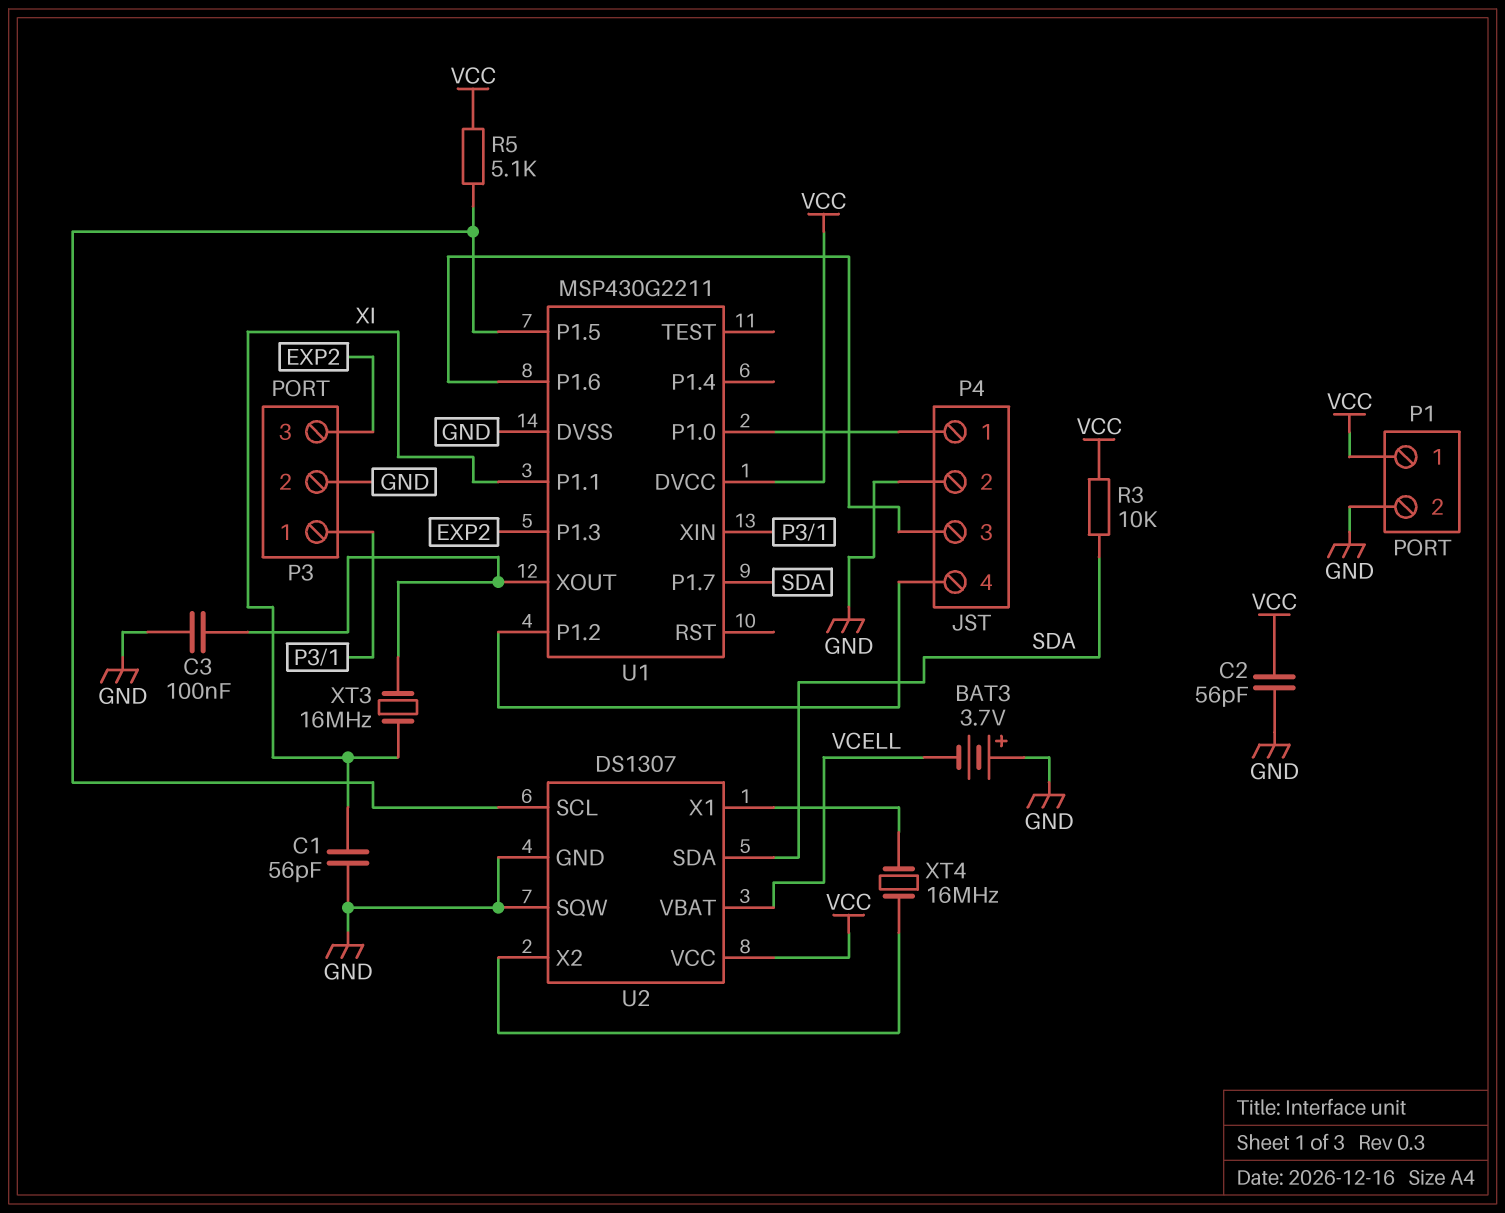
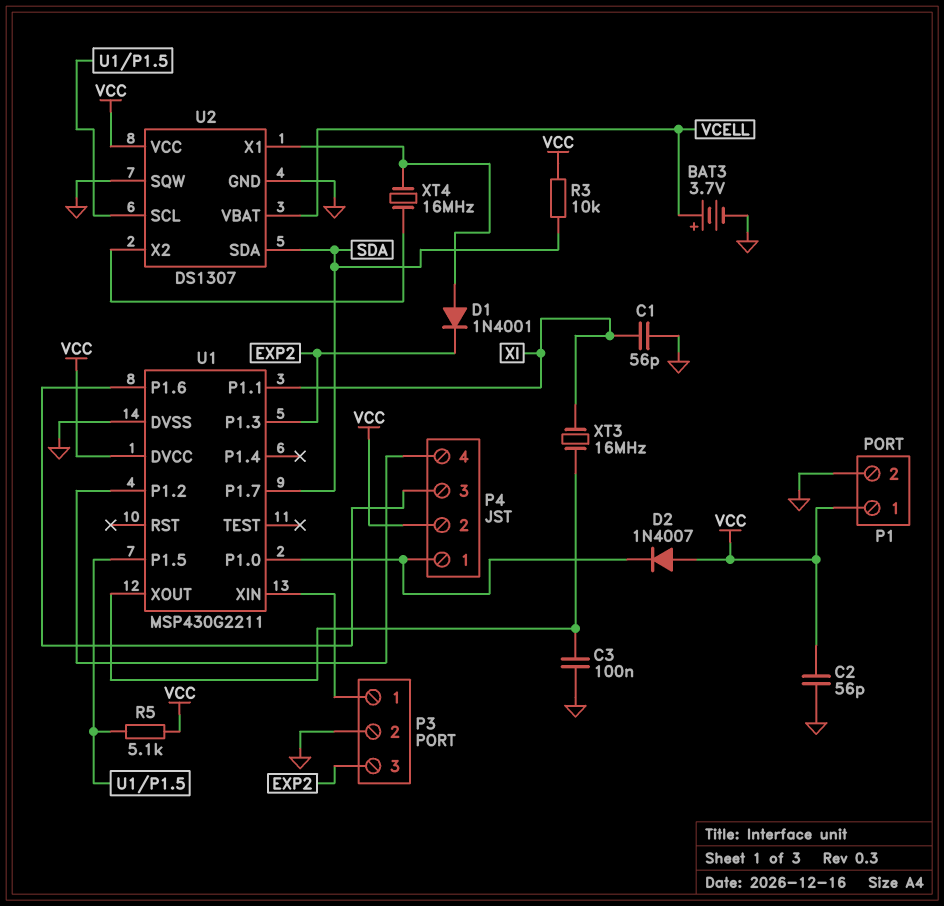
BAT3: 3.7V (plus GND, minus VCELL) -> 3.7V (plus VCELL, minus GND)
D1: none -> diode 1N4001 (A U2/X1, K EXP2)
D2: none -> diode 1N4007 (A VCC, K P4/1)
P4 pin 2: GND -> VCC

